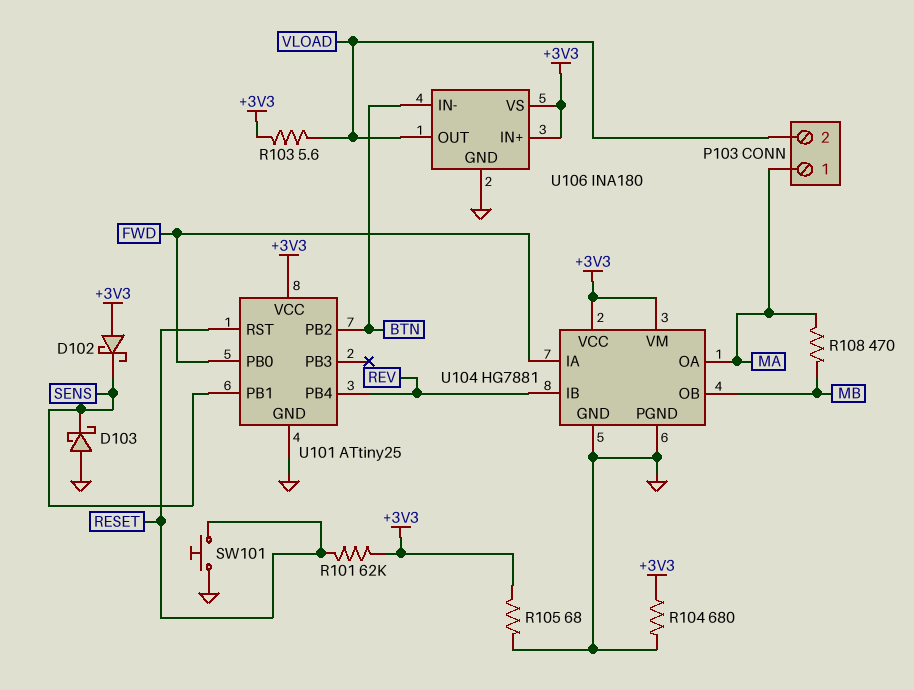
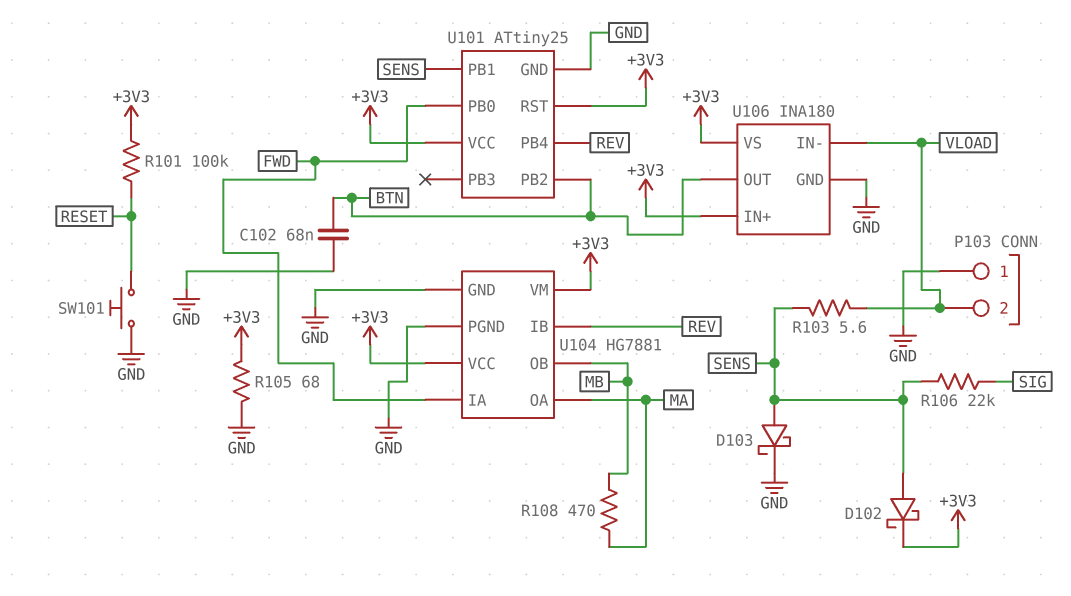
C102: none -> 68nF (BTN, GND)
D102: schottky (A +3V3, K SENS) -> schottky (A SENS, K +3V3)
D103: schottky (A GND, K SENS) -> schottky (A SENS, K GND)
P103 pin 1: MA -> GND
R101: 62k (+3V3, RESET) -> 100k (+3V3, RESET)
R103: 5.6 (+3V3, VLOAD) -> 5.6 (SENS, VLOAD)
R104: 680 (+3V3, GND) -> none
R106: none -> 22k (SENS, SIG)
U101 pin RST: RESET -> +3V3
U106 pin IN-: BTN -> VLOAD
U106 pin OUT: VLOAD -> BTN

